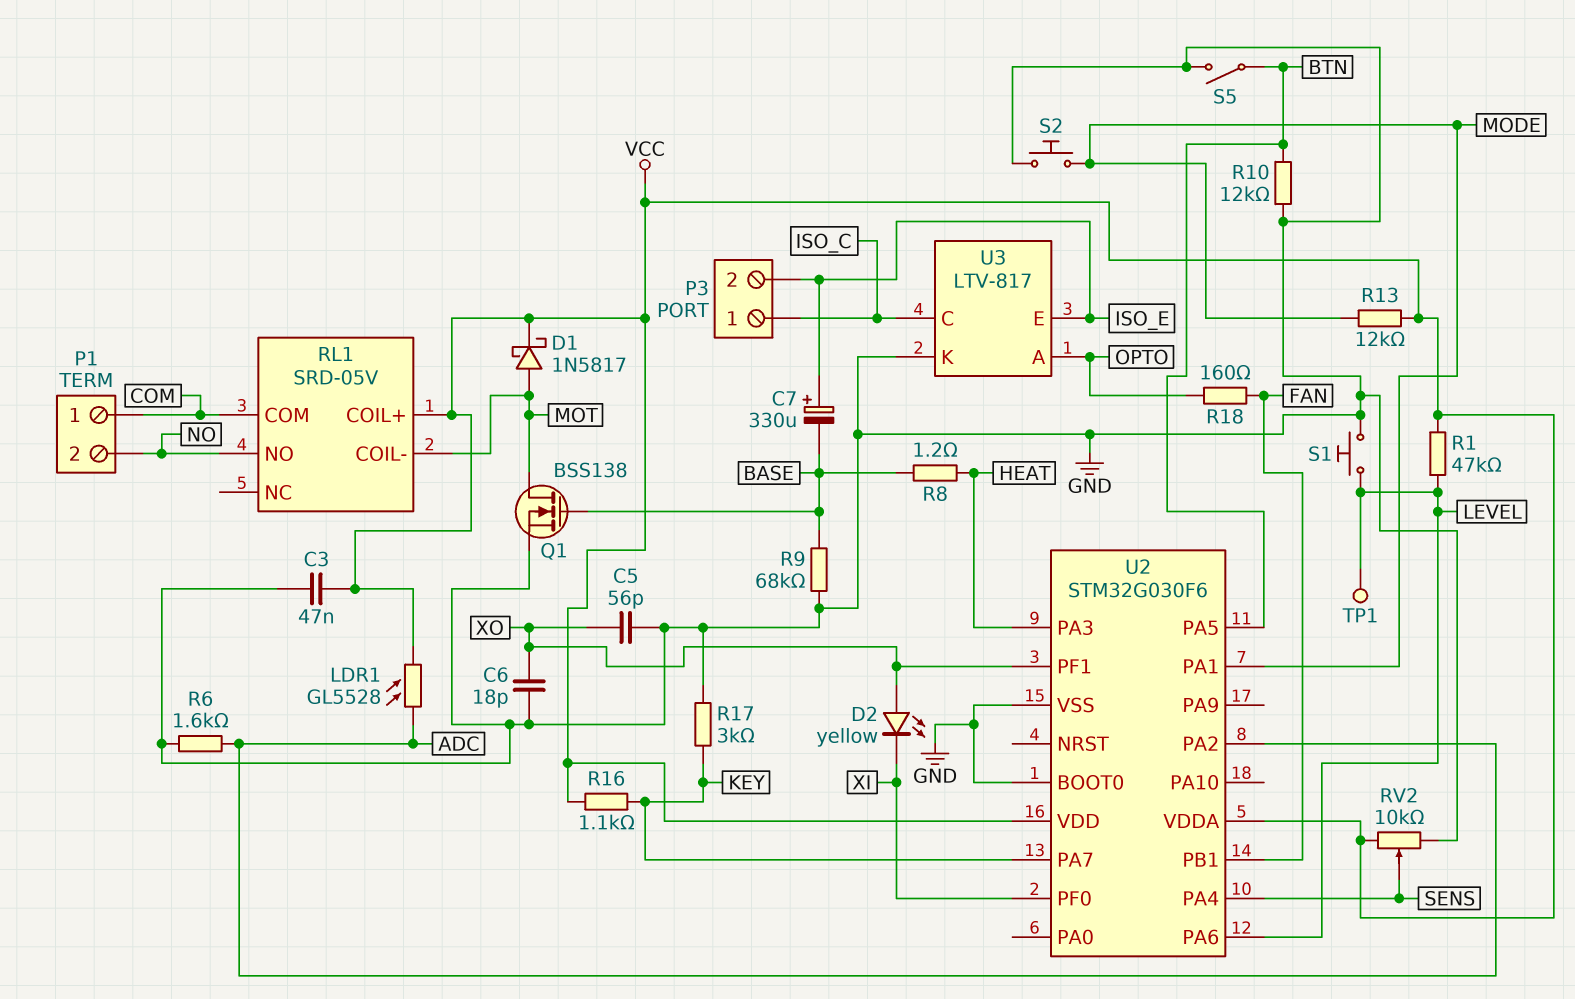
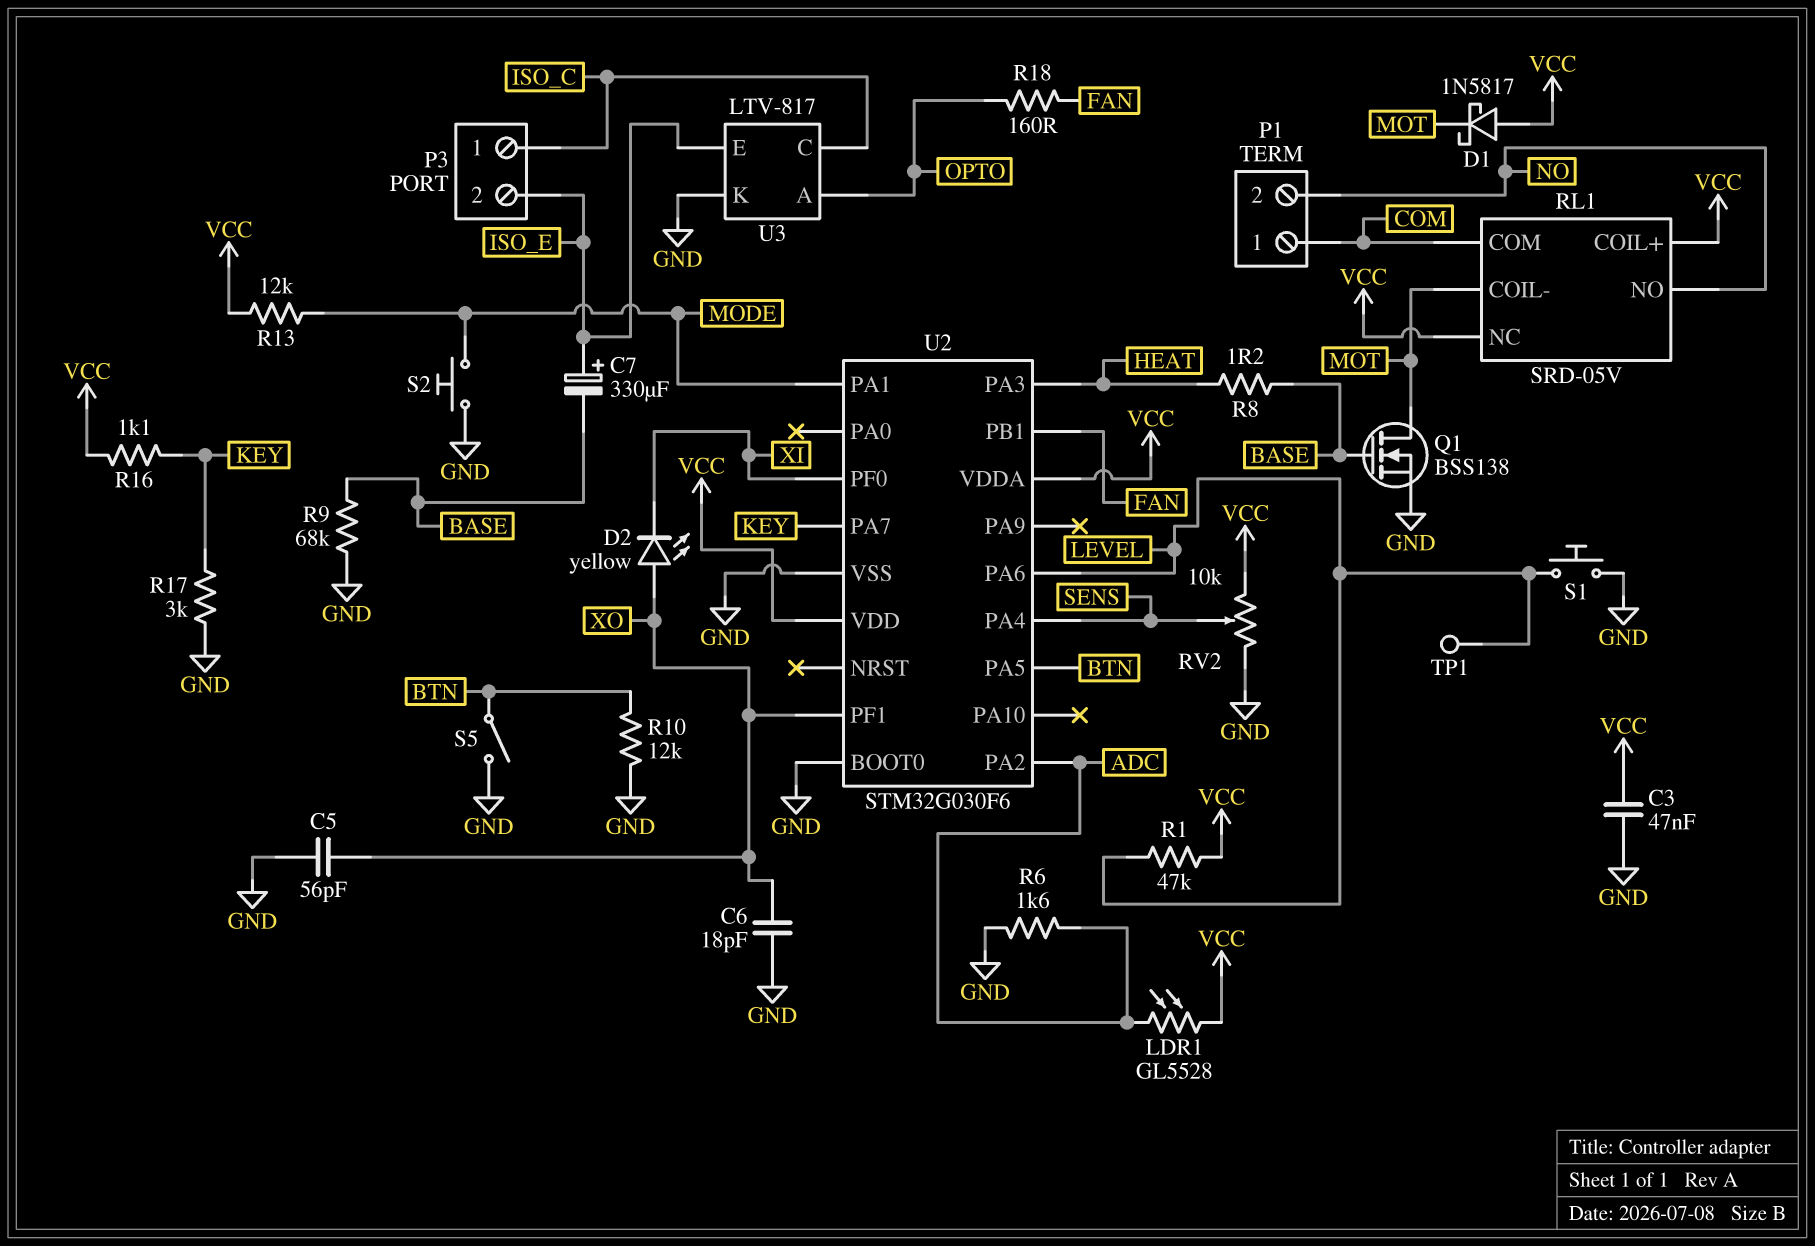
D1: schottky 1N5817 (A MOT, K VCC) -> schottky 1N5817 (A VCC, K MOT)
RL1 pin NC: none -> VCC

